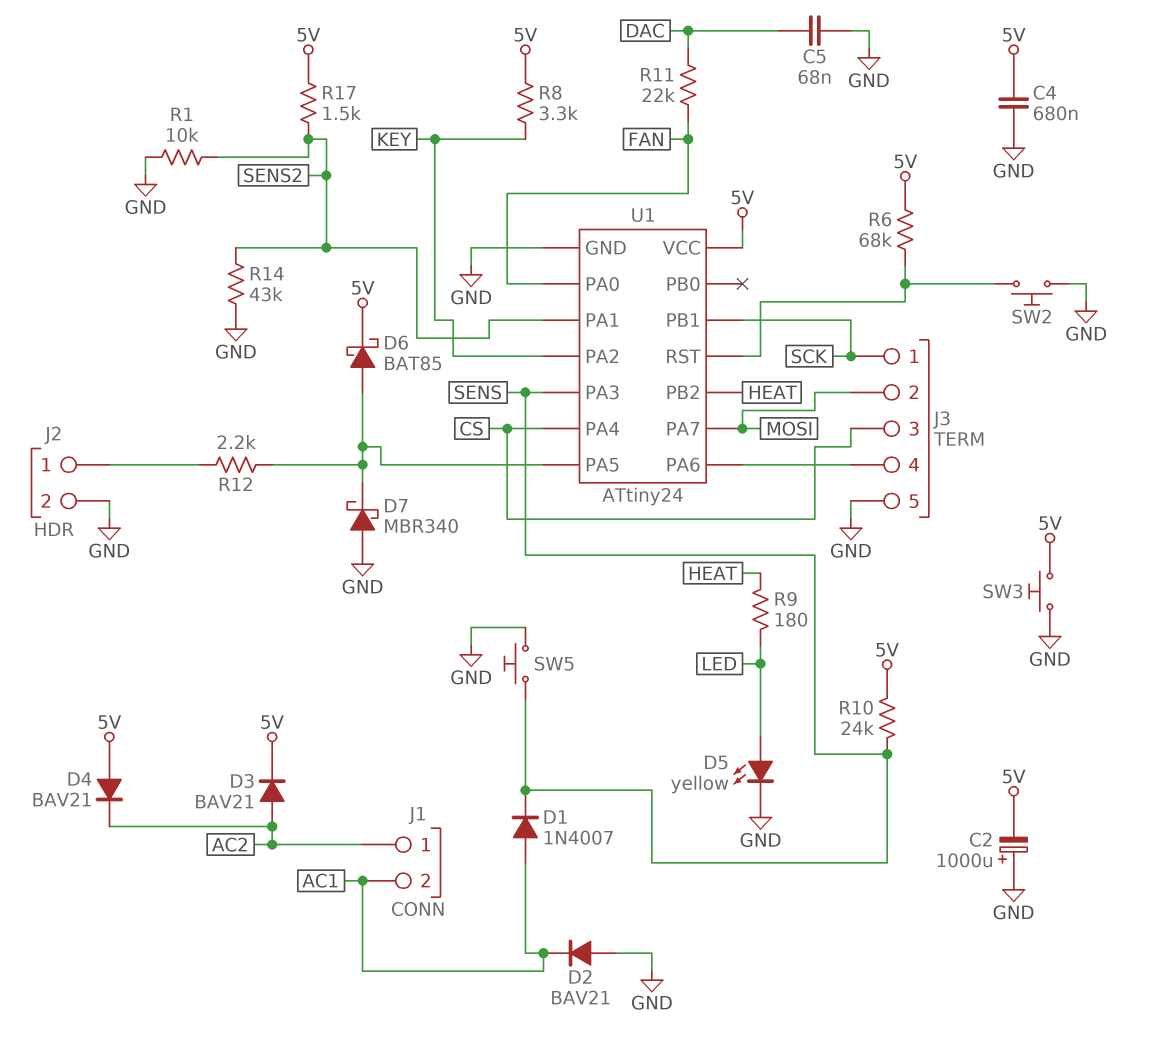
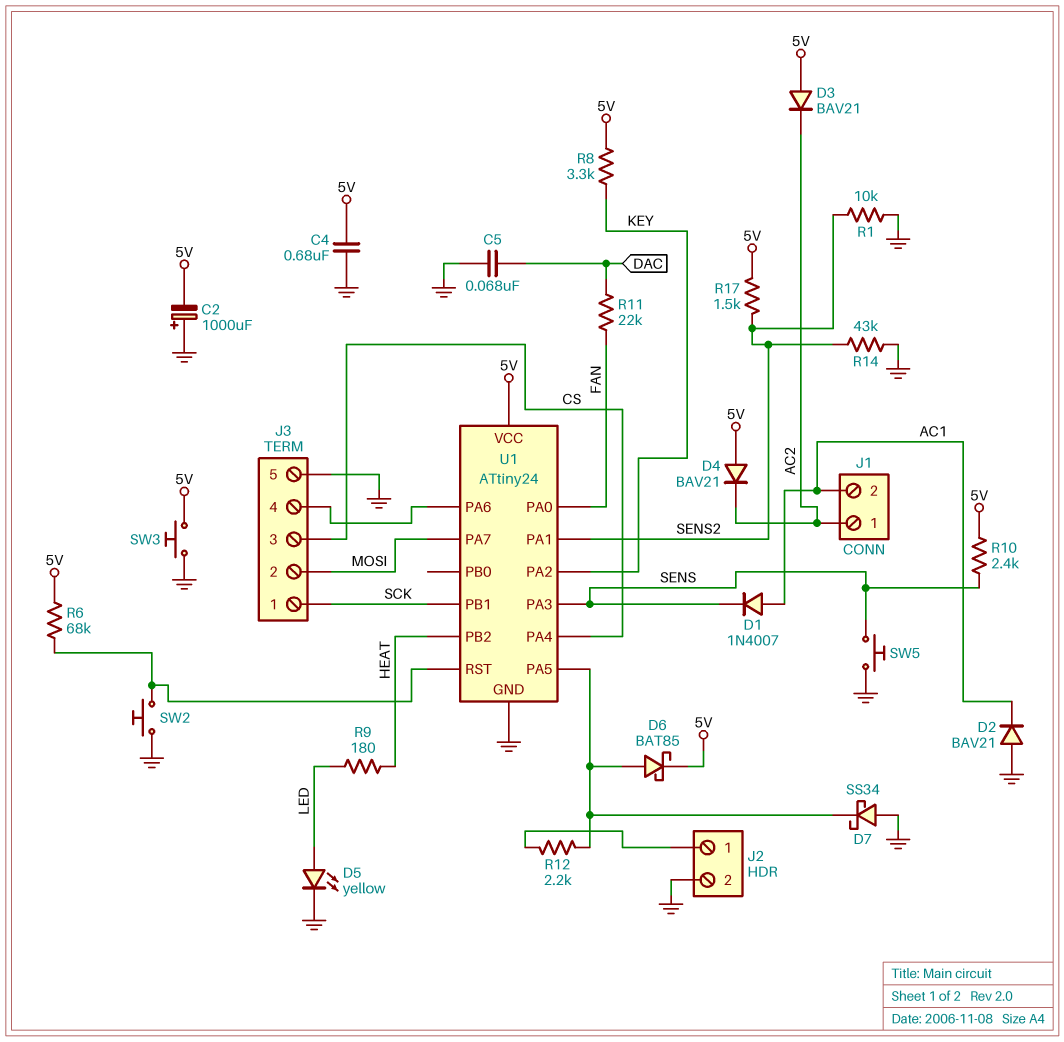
D3: diode BAV21 (A AC2, K 5V) -> diode BAV21 (A 5V, K AC2)
D7: schottky MBR340 (A GND, K U1/PA5) -> schottky SS34 (A GND, K U1/PA5)
R10: 24k (5V, SENS) -> 2.4k (5V, SENS)

